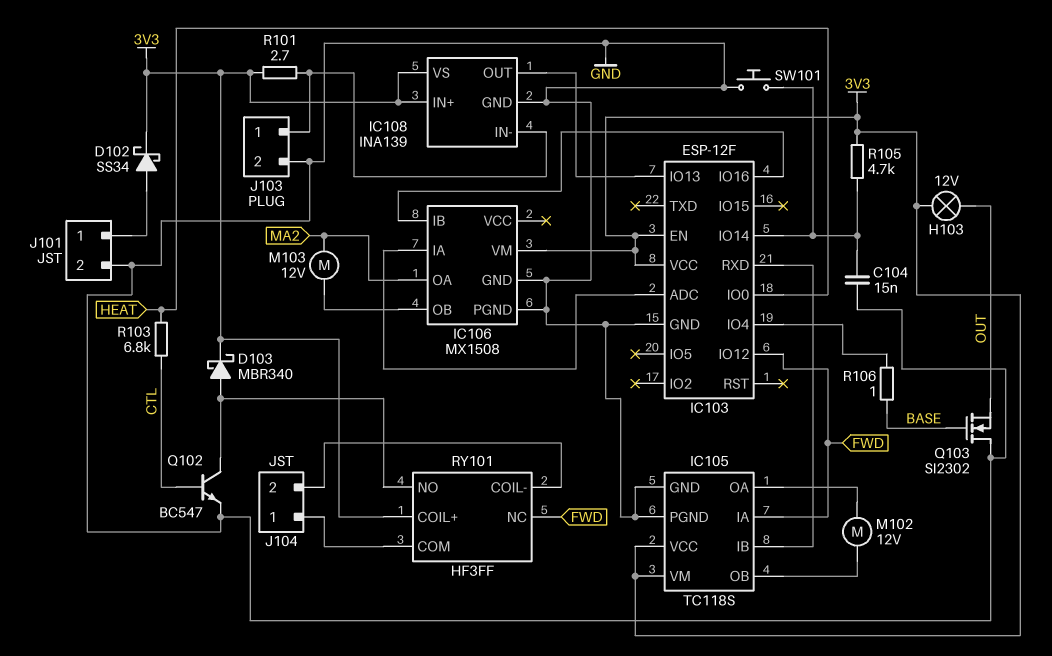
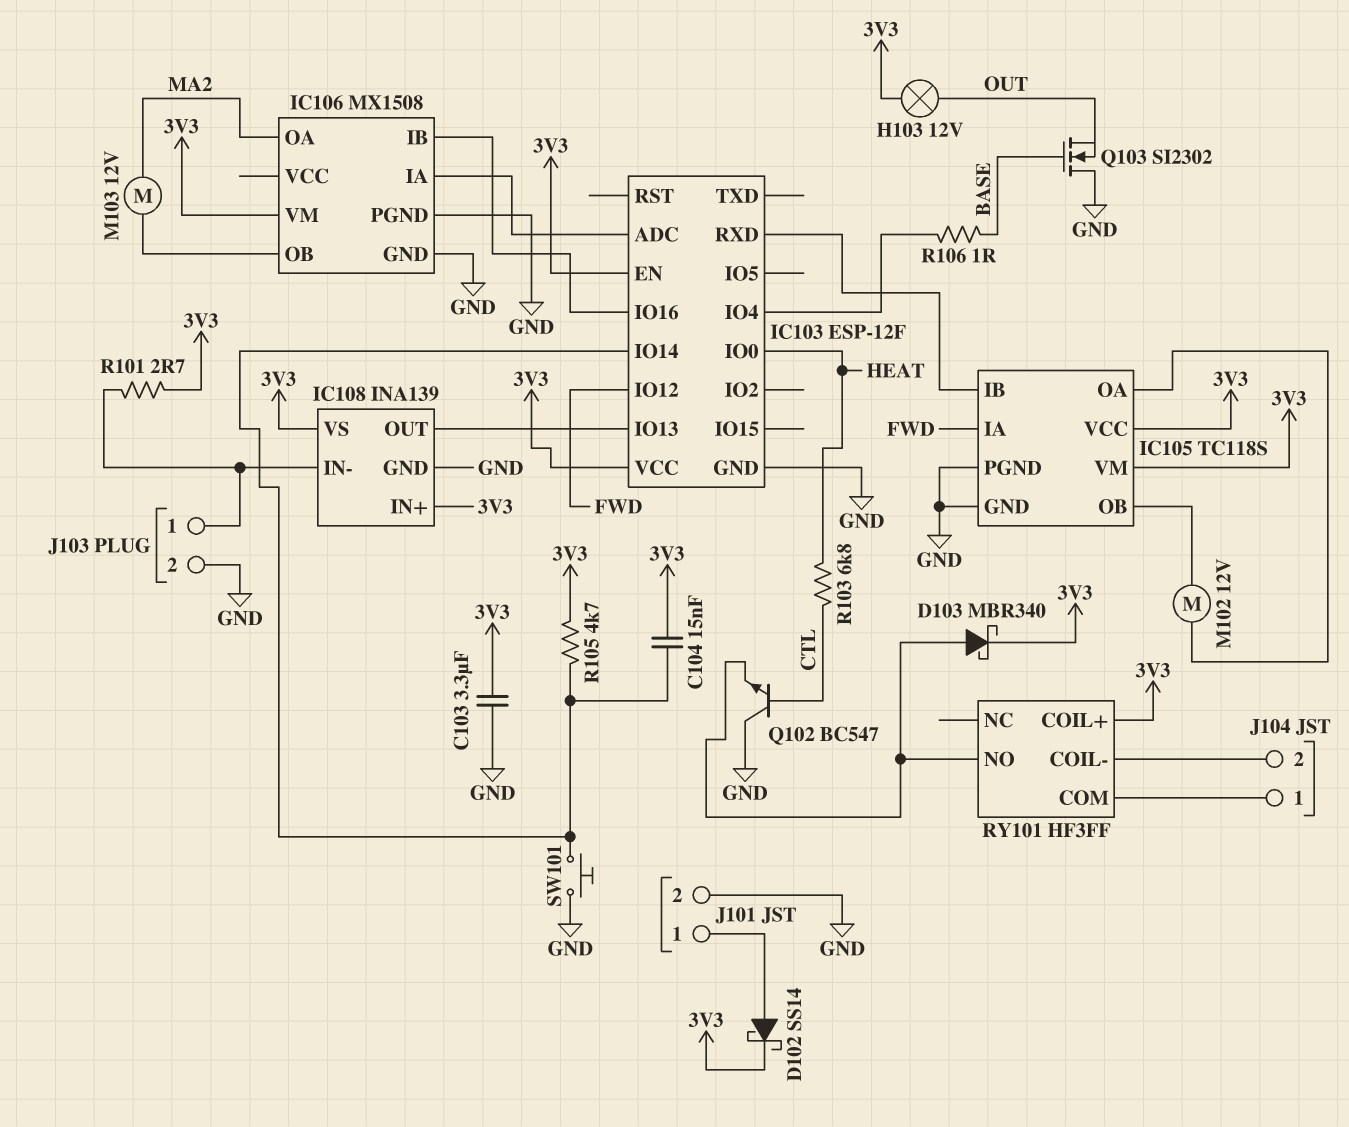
C103: none -> 3.3uF (3V3, GND)
C104: 15nF (GND, IC103/IO14) -> 15nF (3V3, IC103/IO14)
D102: schottky SS34 (A J101/1, K 3V3) -> schottky SS14 (A J101/1, K 3V3)
Q102: NPN BC547 (B CTL, C RY101/NO, E GND) -> NPN BC547 (B CTL, C GND, E RY101/NO)
RY101 pin NC: FWD -> none

